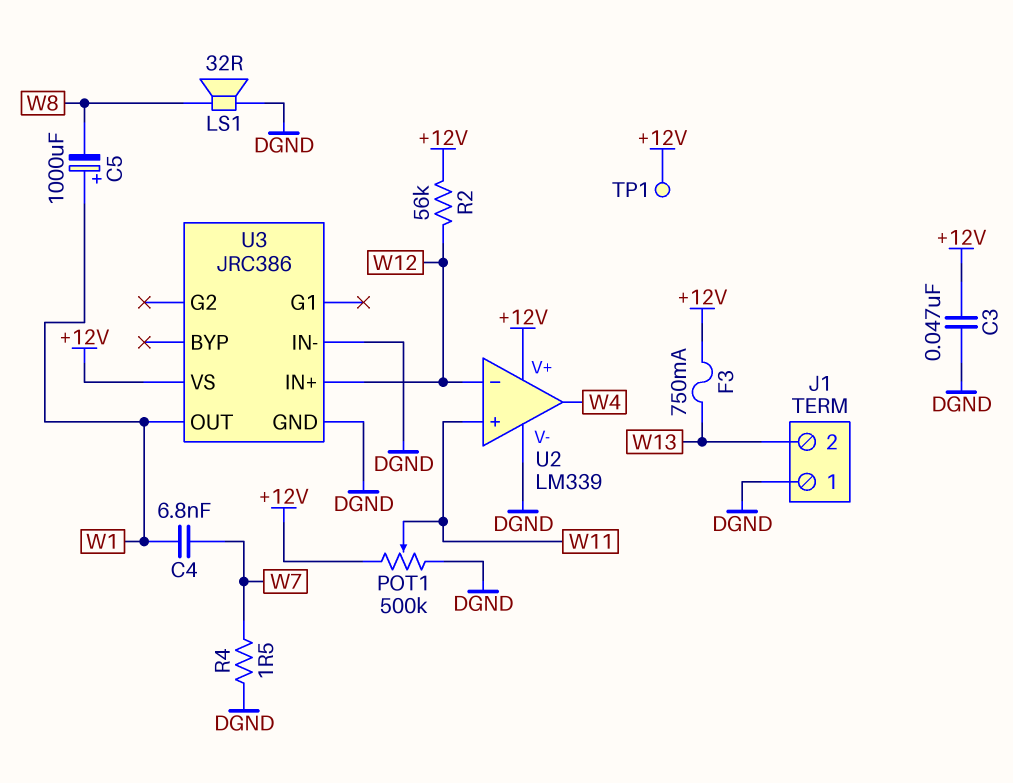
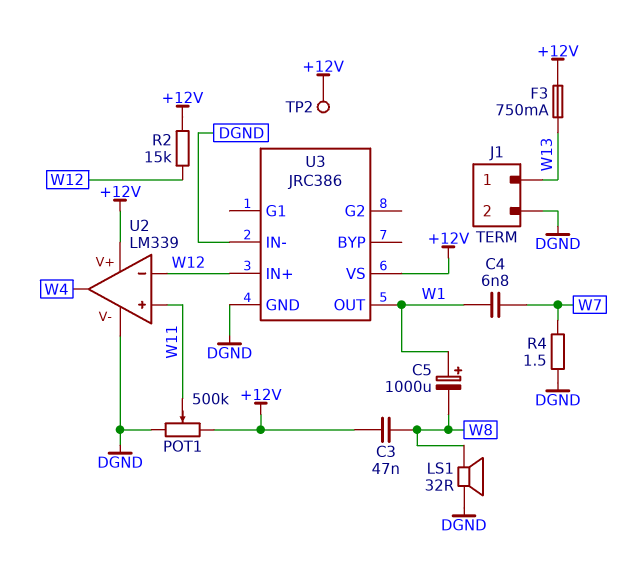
C3: 47nF (+12V, DGND) -> 47nF (+12V, W8)
J1 pin 1: DGND -> W13
J1 pin 2: W13 -> DGND
R2: 56k (+12V, W12) -> 15k (+12V, W12)
TP1: test point (+12V) -> none
TP2: none -> test point (+12V)

